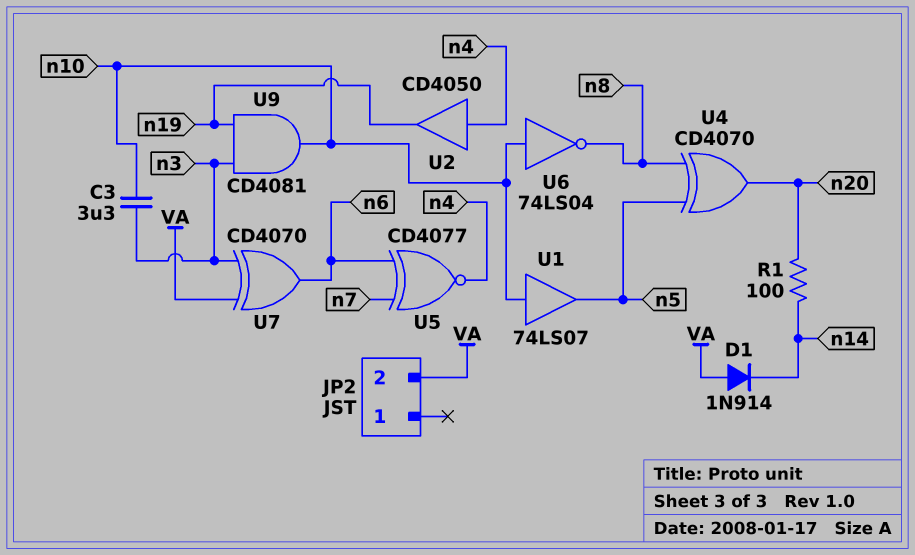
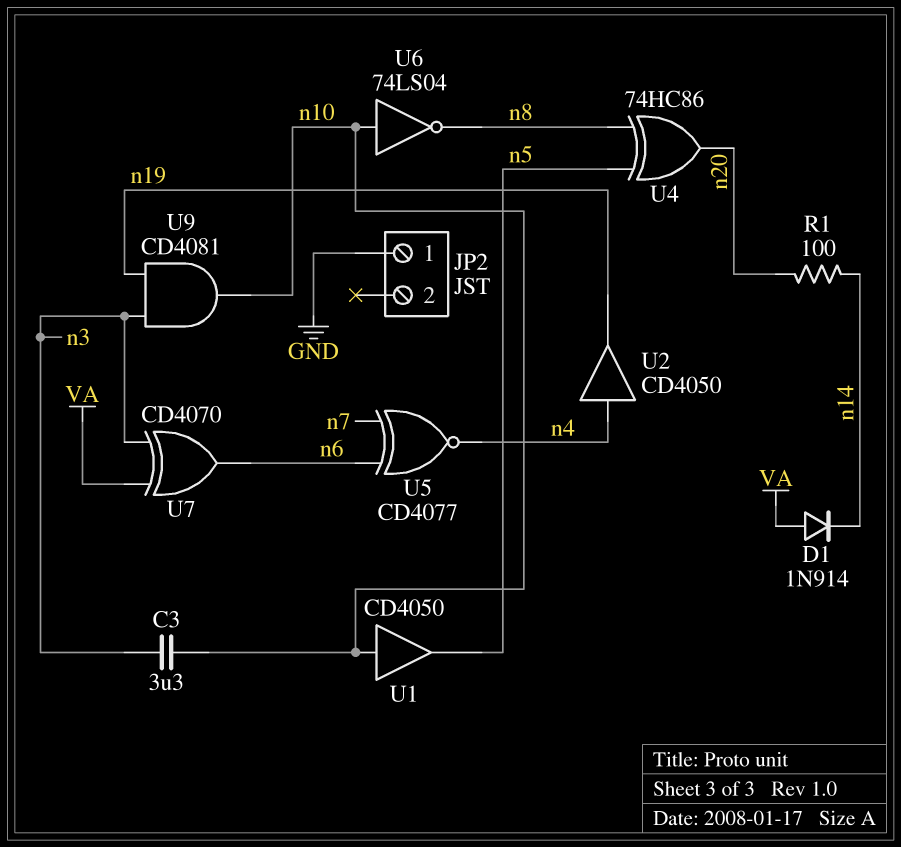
JP2 pin 1: none -> GND
JP2 pin 2: VA -> none
U1: buffer 74LS07 (in n10, out n5) -> buffer CD4050 (in n10, out n5)
U4: XOR CD4070 (in n5, in n8, out n20) -> XOR 74HC86 (in n5, in n8, out n20)

